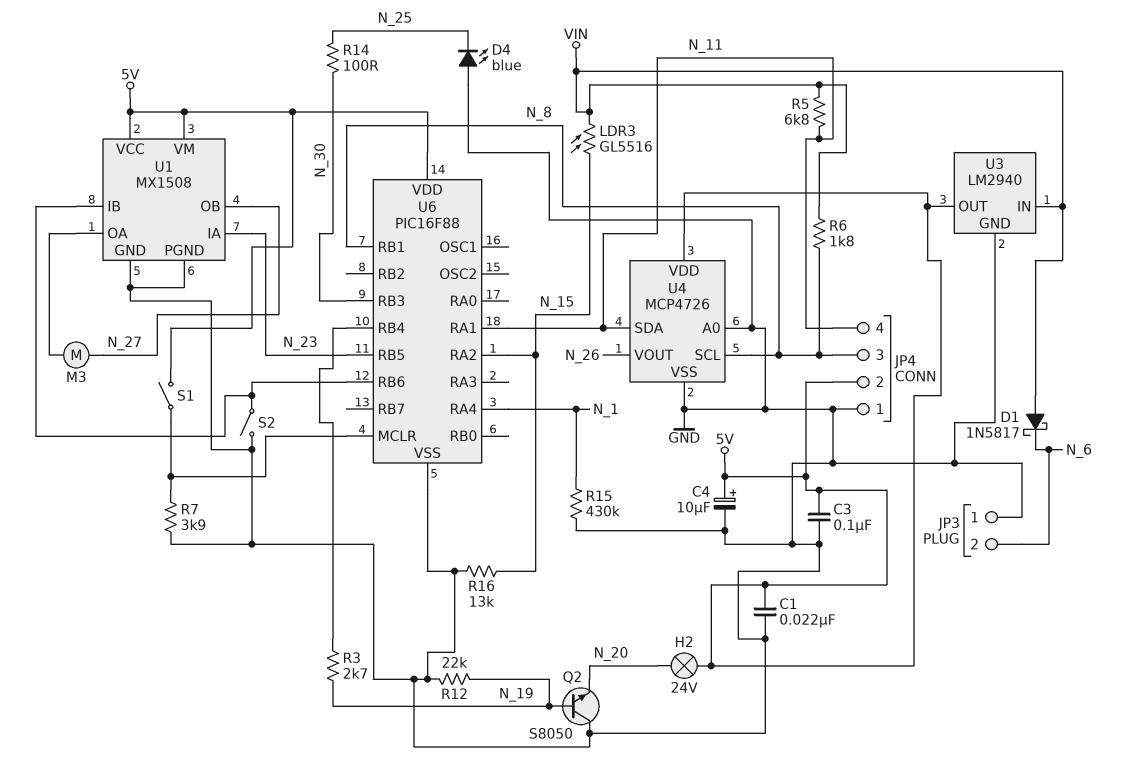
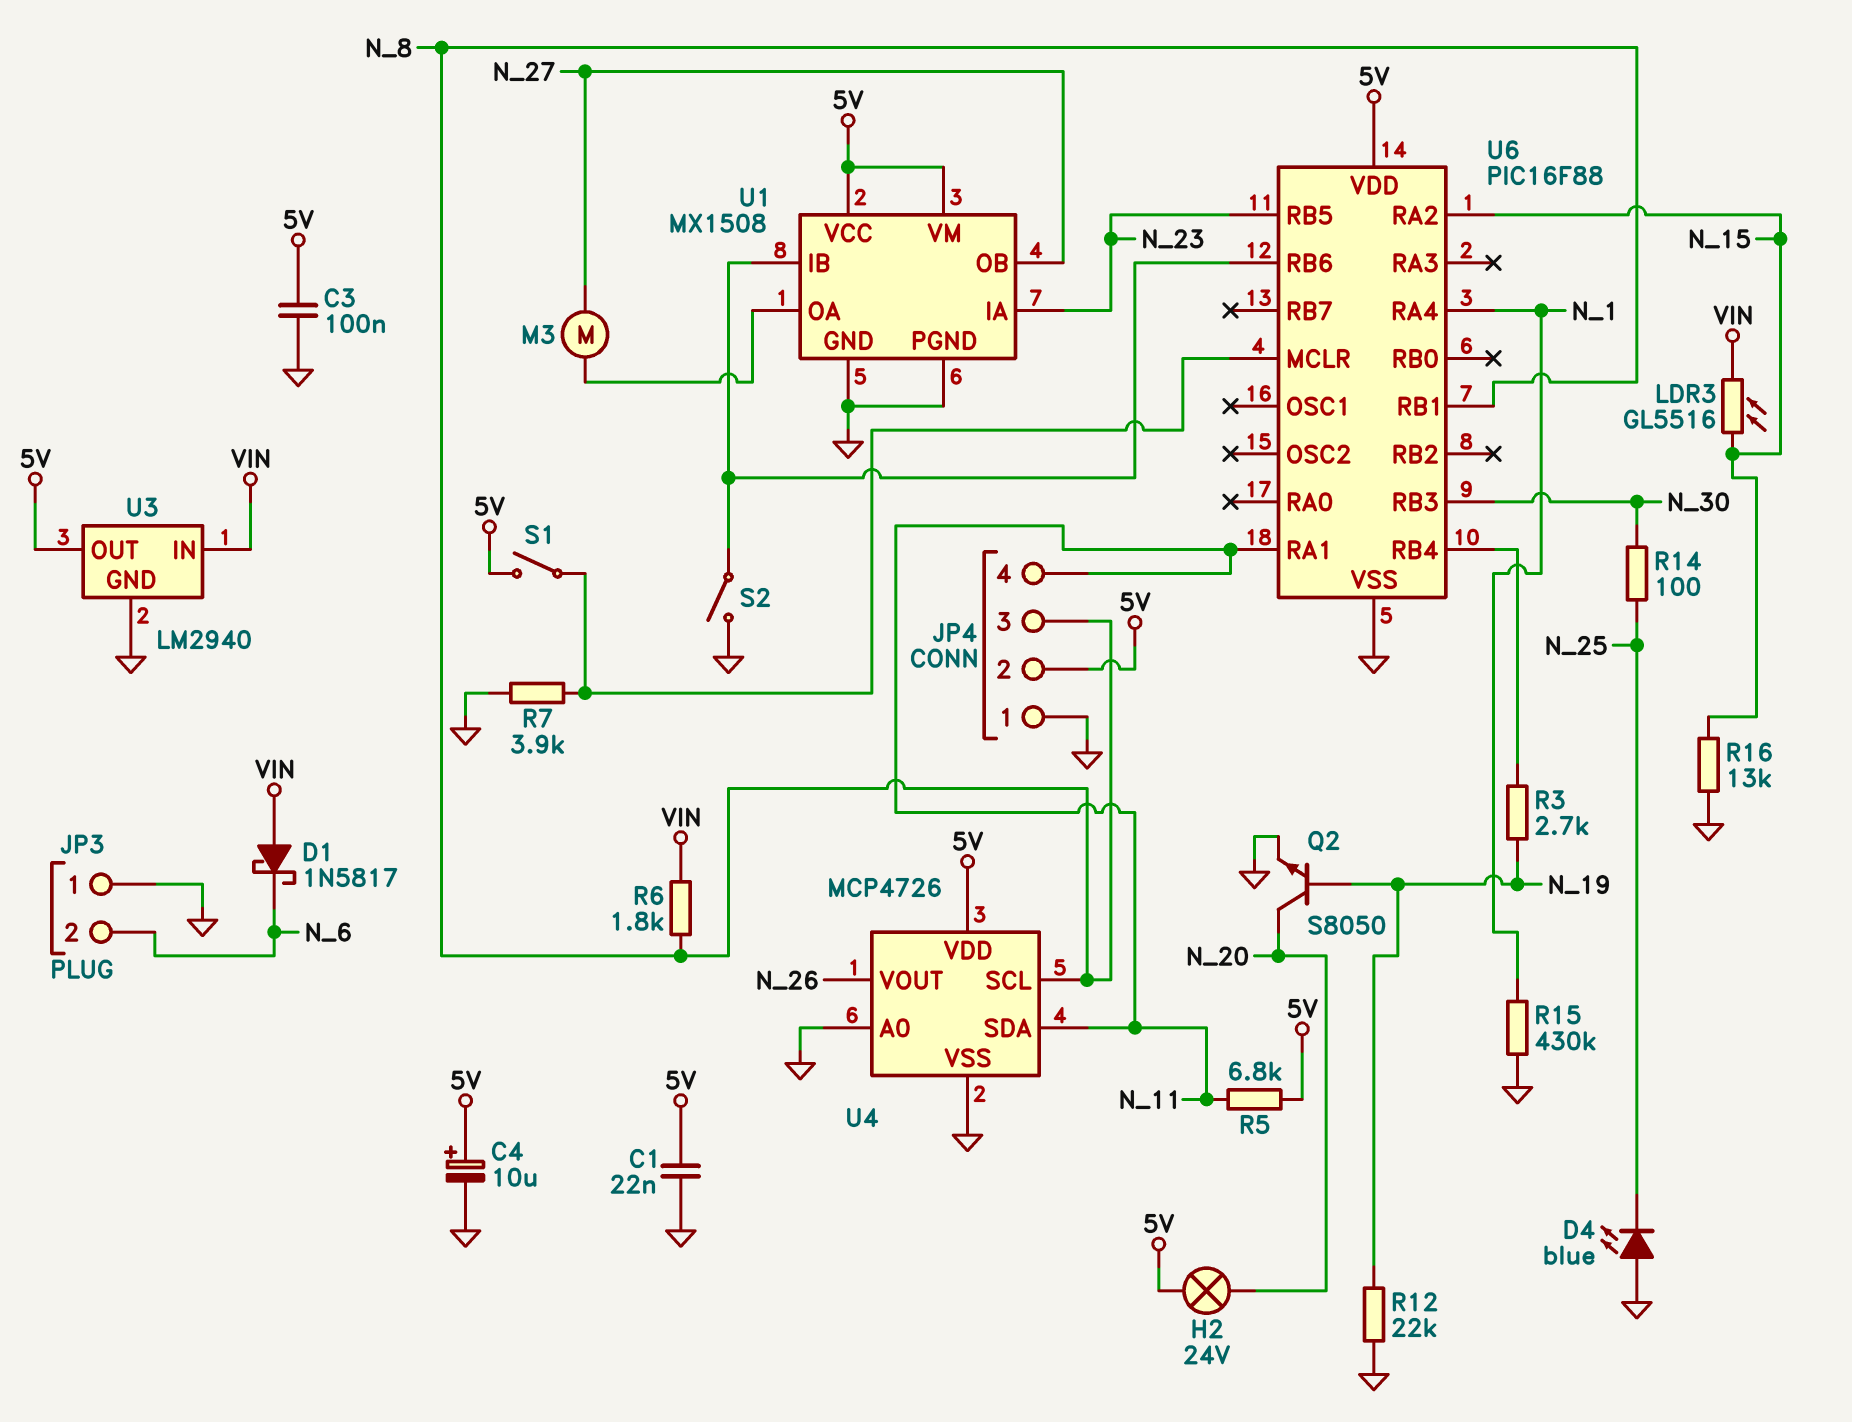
Q2: NPN S8050 (B N_19, C GND, E N_20) -> NPN S8050 (B N_19, C N_20, E GND)
R5: 6.8k (N_11, VIN) -> 6.8k (5V, N_11)

